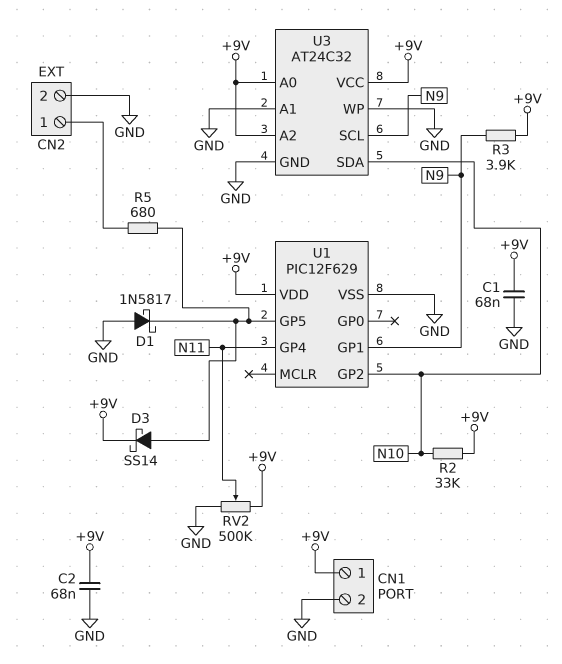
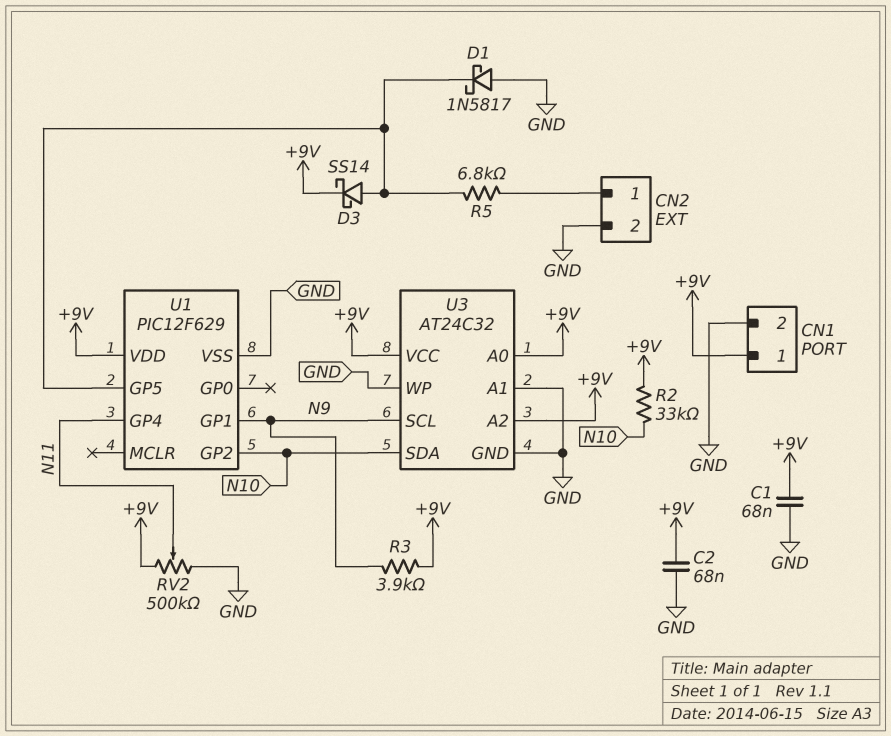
R5: 680 (CN2/1, U1/GP5) -> 6.8k (CN2/1, U1/GP5)

